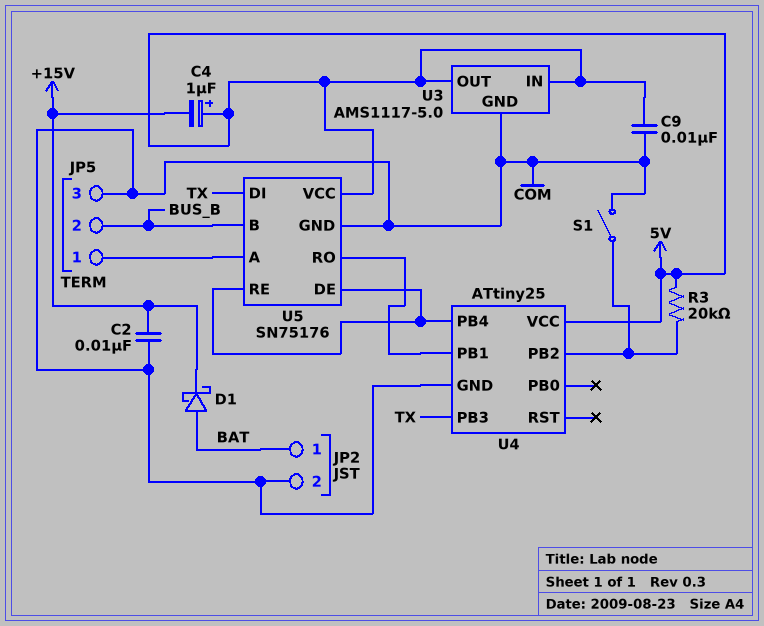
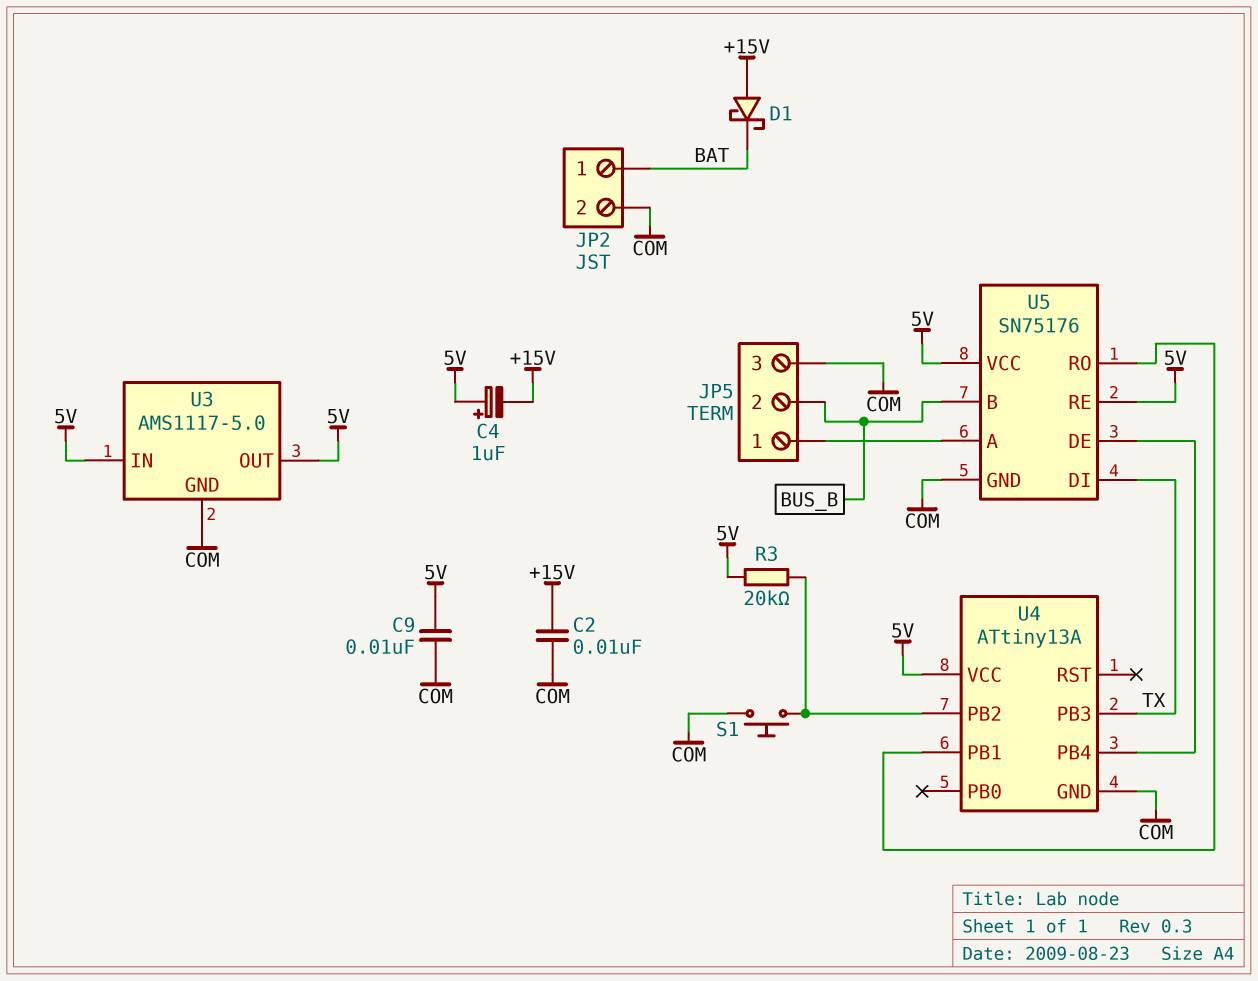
D1: schottky (A BAT, K +15V) -> schottky (A +15V, K BAT)
S1: switch (COM, U4/PB2) -> button (COM, U4/PB2)
U4: ATtiny25 -> ATtiny13A
U5 pin RE: U4/PB4 -> 5V

